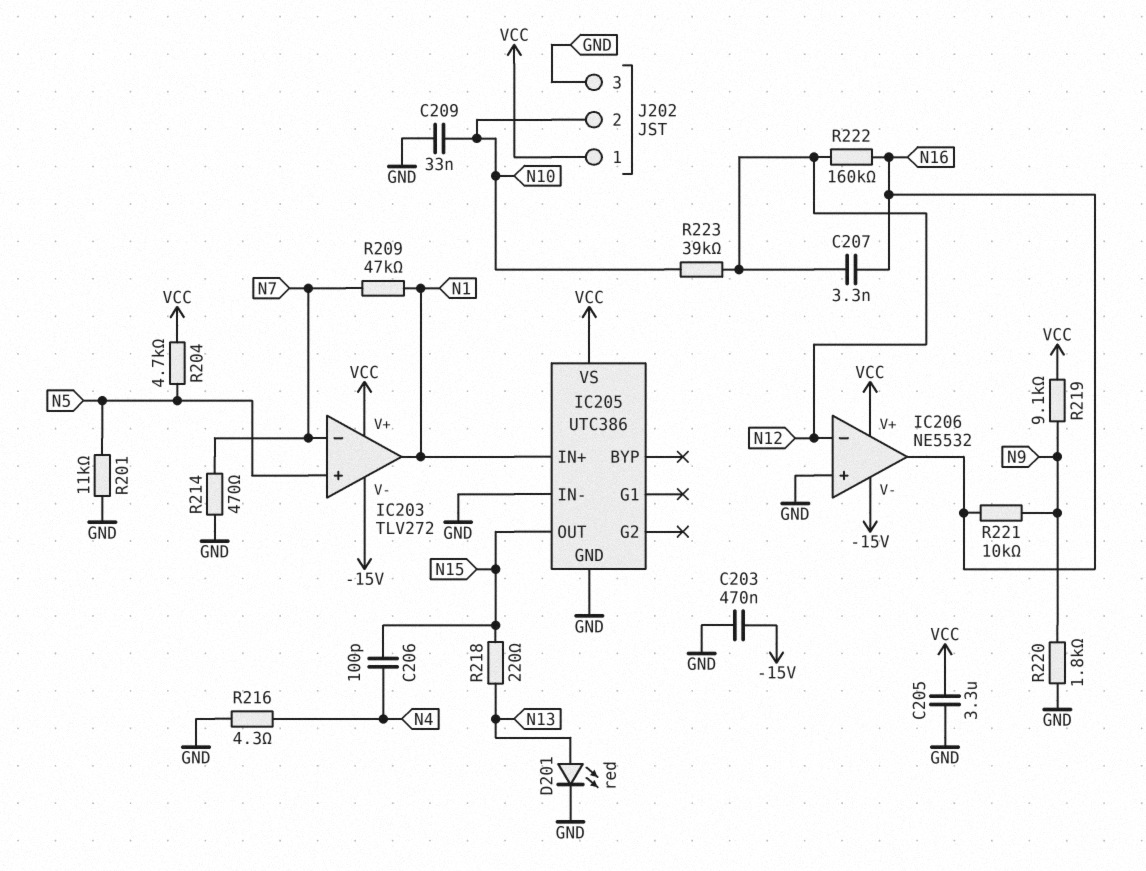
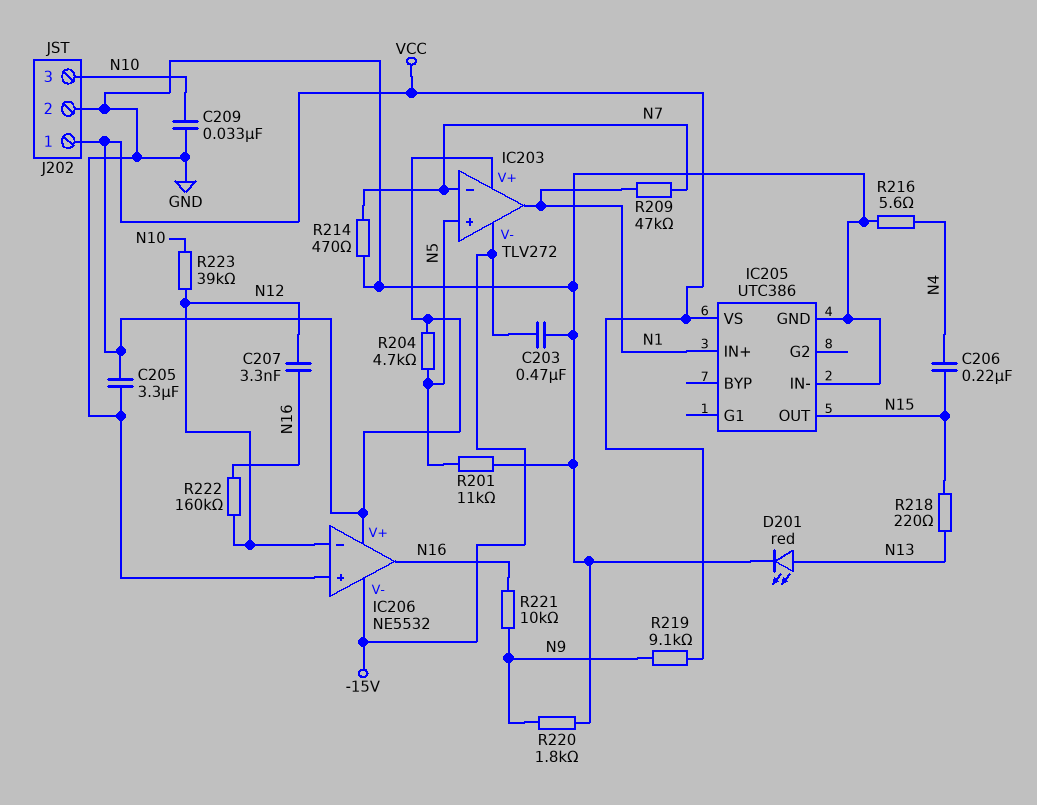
C206: 100pF (N4, N15) -> 220nF (N4, N15)
J202 pin 2: N10 -> GND
J202 pin 3: GND -> N10
R216: 4.3 (GND, N4) -> 5.6 (GND, N4)

